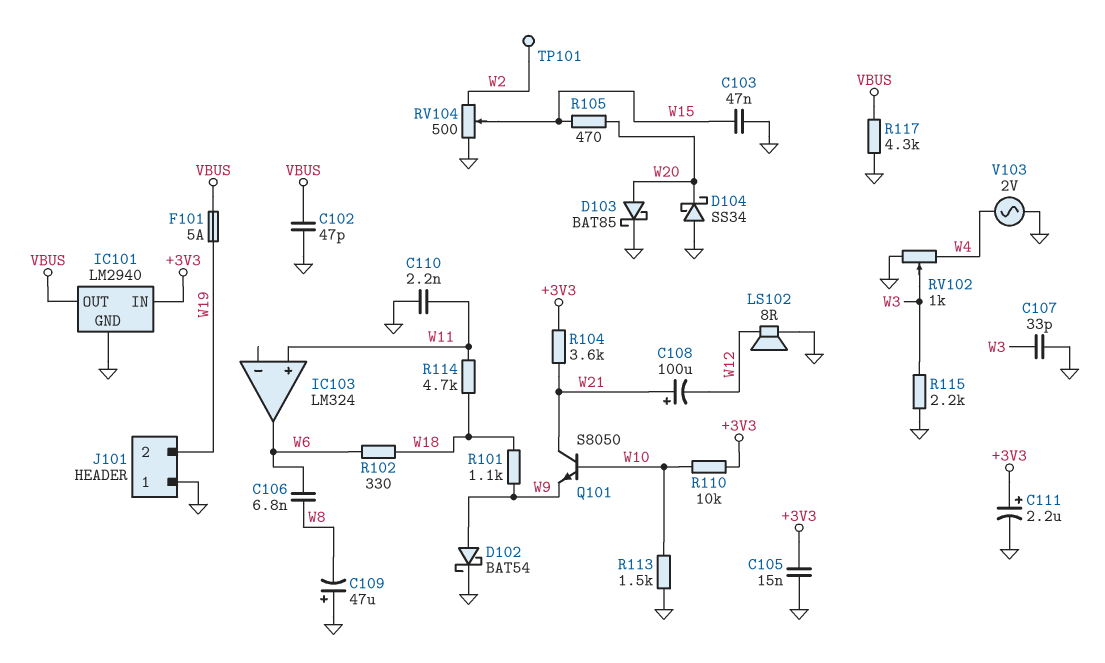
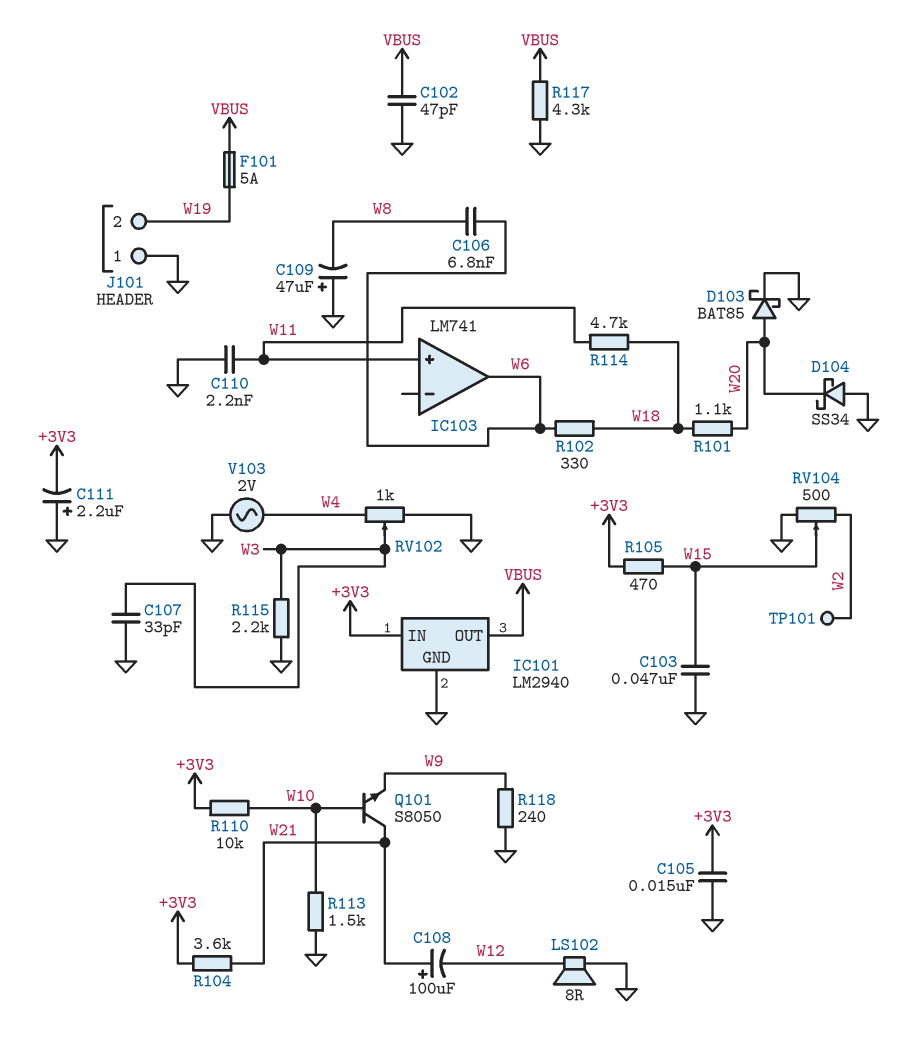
C111: 2.2uF (plus +3V3, minus GND) -> 2.2uF (plus GND, minus +3V3)
D102: schottky BAT54 (A W9, K GND) -> none
IC103: LM324 -> LM741
R101: 1.1k (W9, W18) -> 1.1k (W18, W20)
R105: 470 (W15, W20) -> 470 (+3V3, W15)
R118: none -> 240 (GND, W9)

